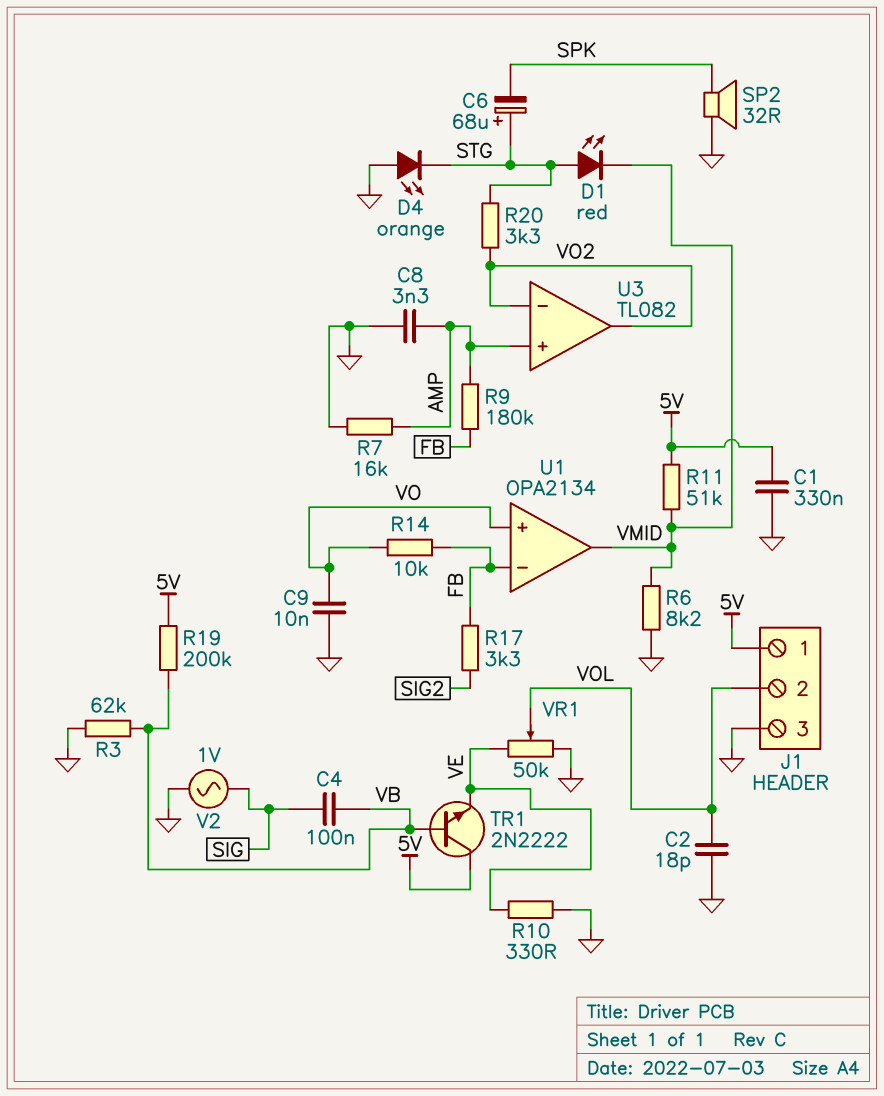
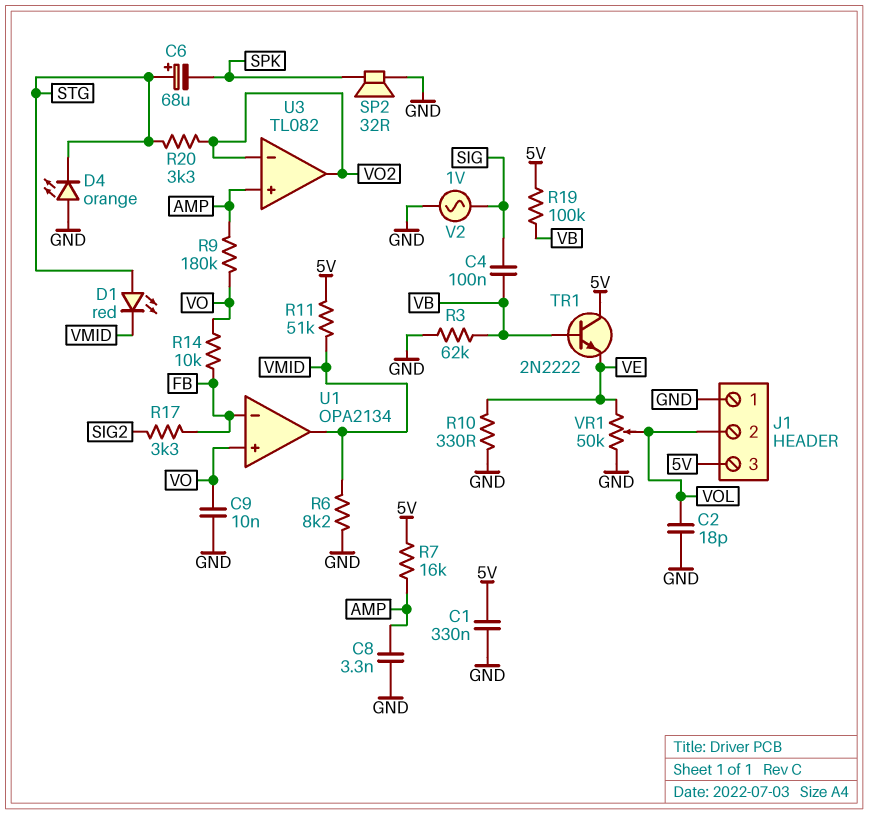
J1 pin 1: 5V -> GND
J1 pin 3: GND -> 5V
R7: 16k (AMP, GND) -> 16k (5V, AMP)
R9: 180k (AMP, FB) -> 180k (AMP, VO)
R19: 200k (5V, VB) -> 100k (5V, VB)

